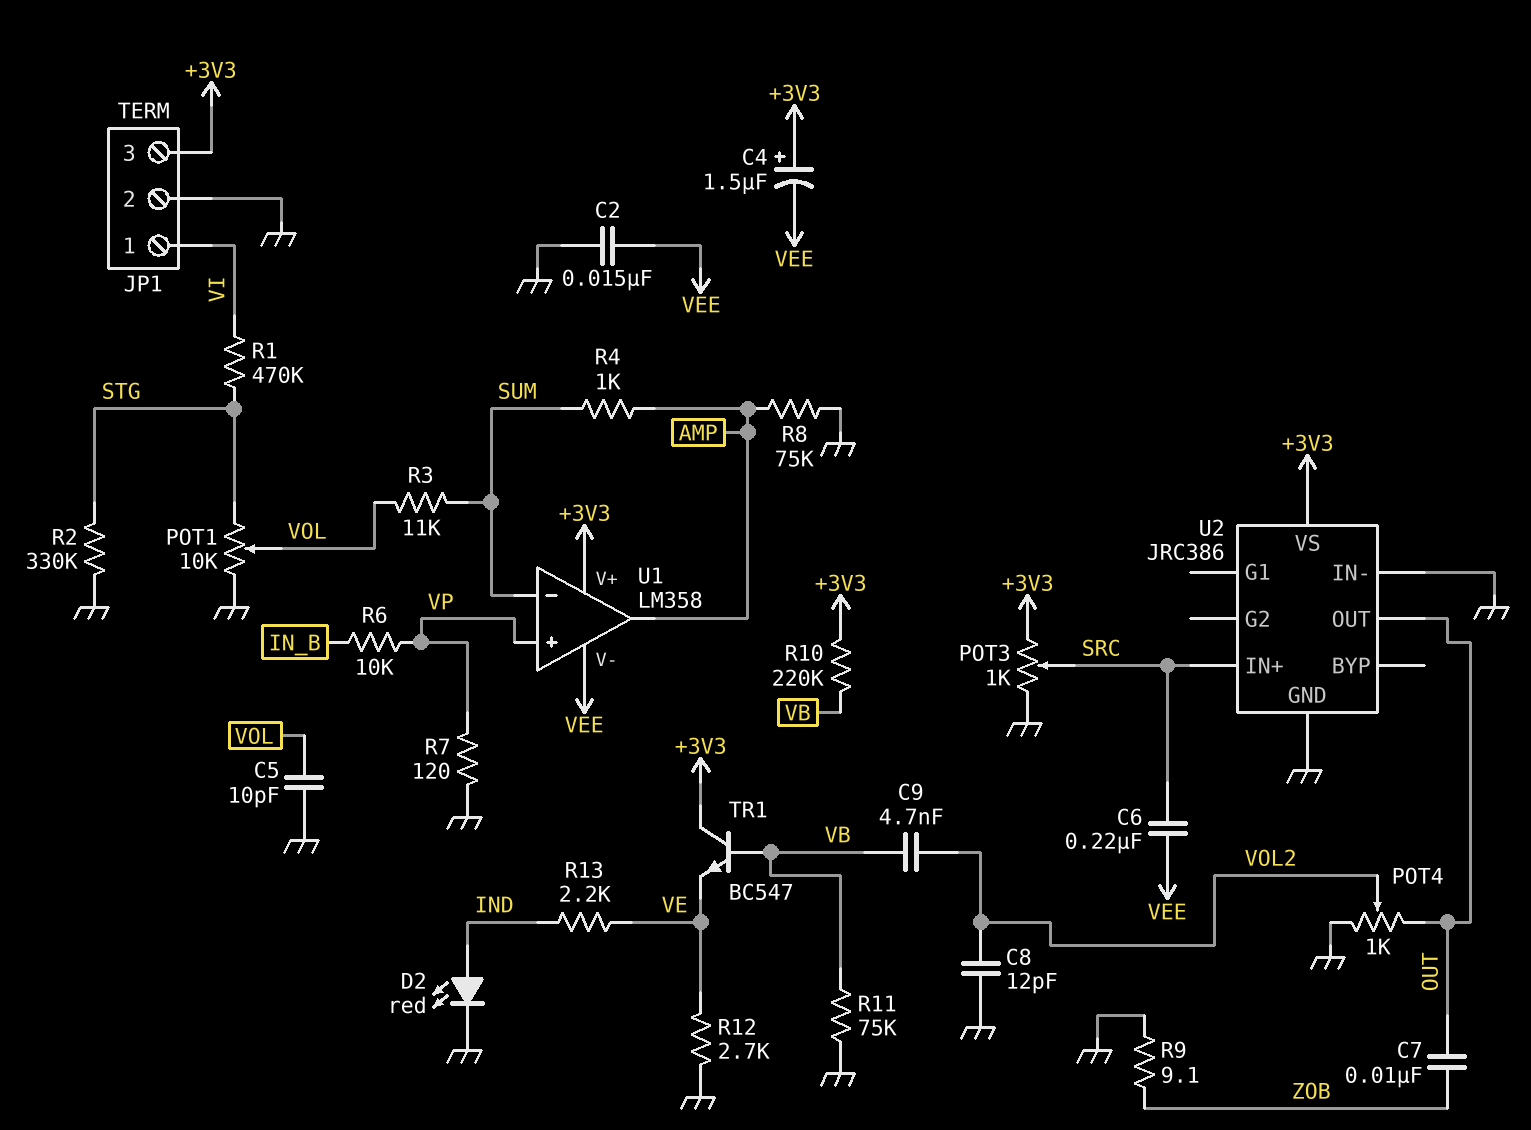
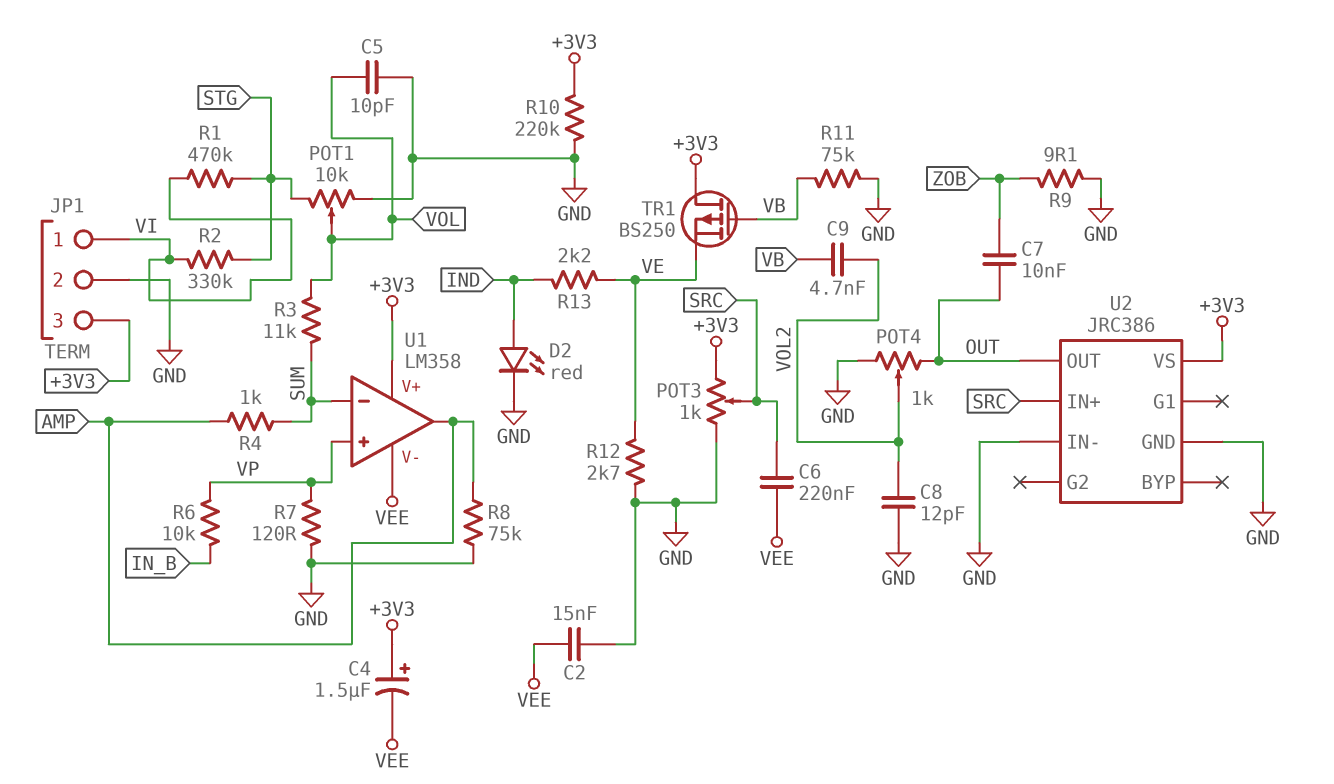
R2: 330k (GND, STG) -> 330k (STG, VI)
R10: 220k (+3V3, VB) -> 220k (+3V3, GND)
TR1: NPN BC547 (B VB, C +3V3, E VE) -> PMOS BS250 (G VB, D +3V3, S VE)

